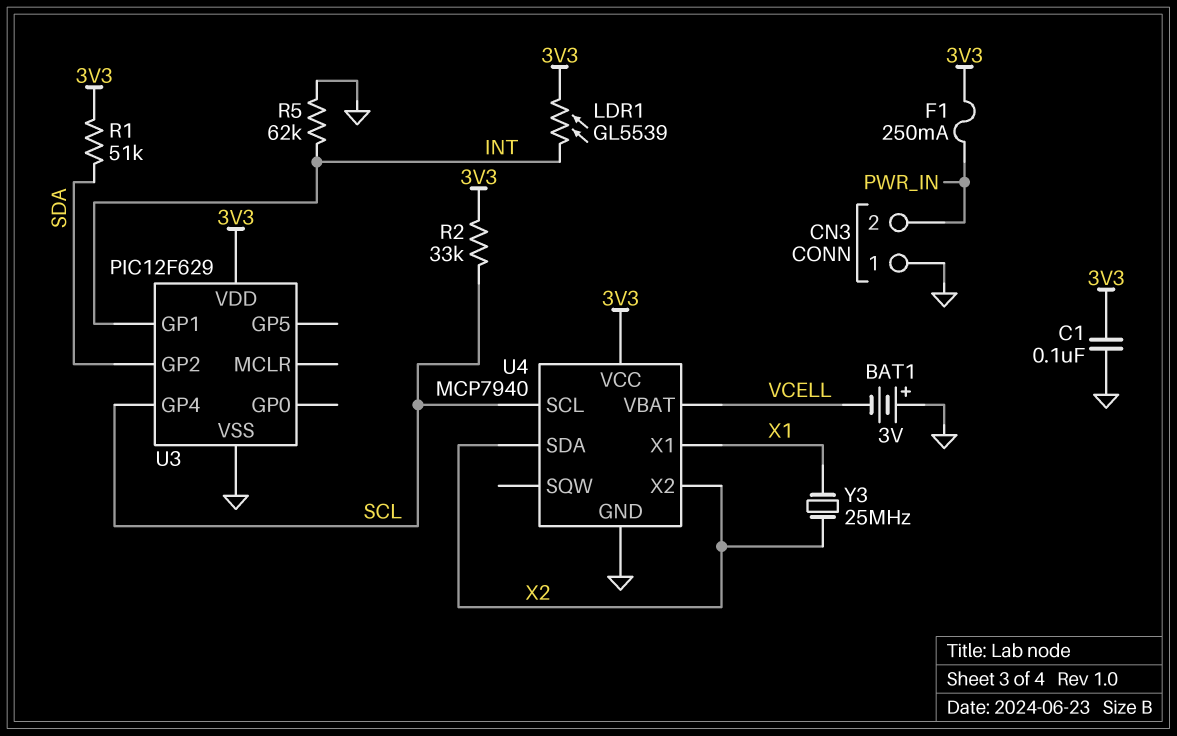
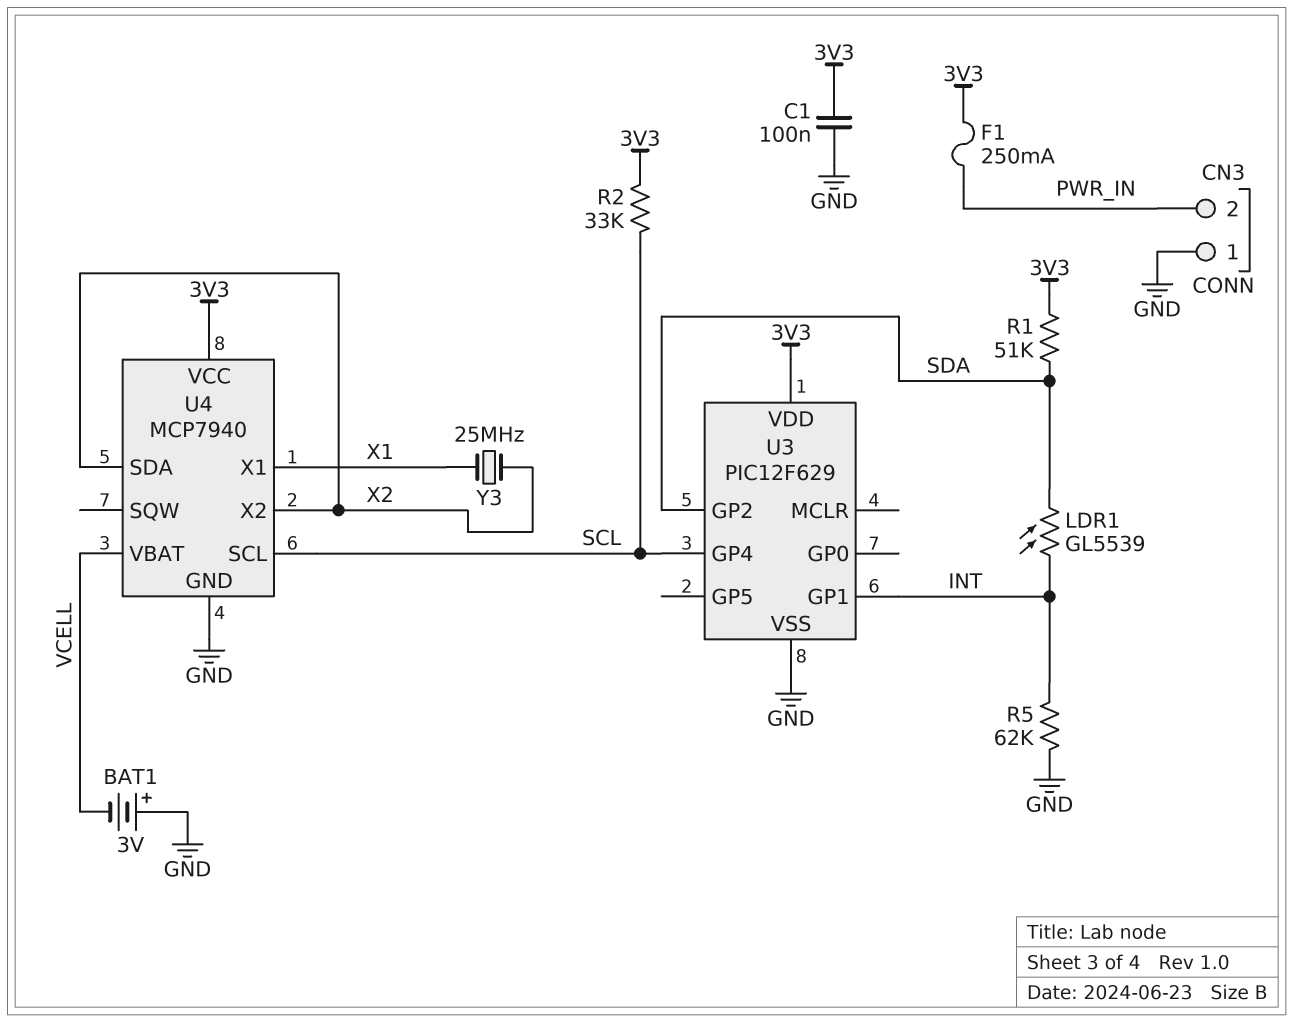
LDR1: GL5539 (3V3, INT) -> GL5539 (INT, SDA)

